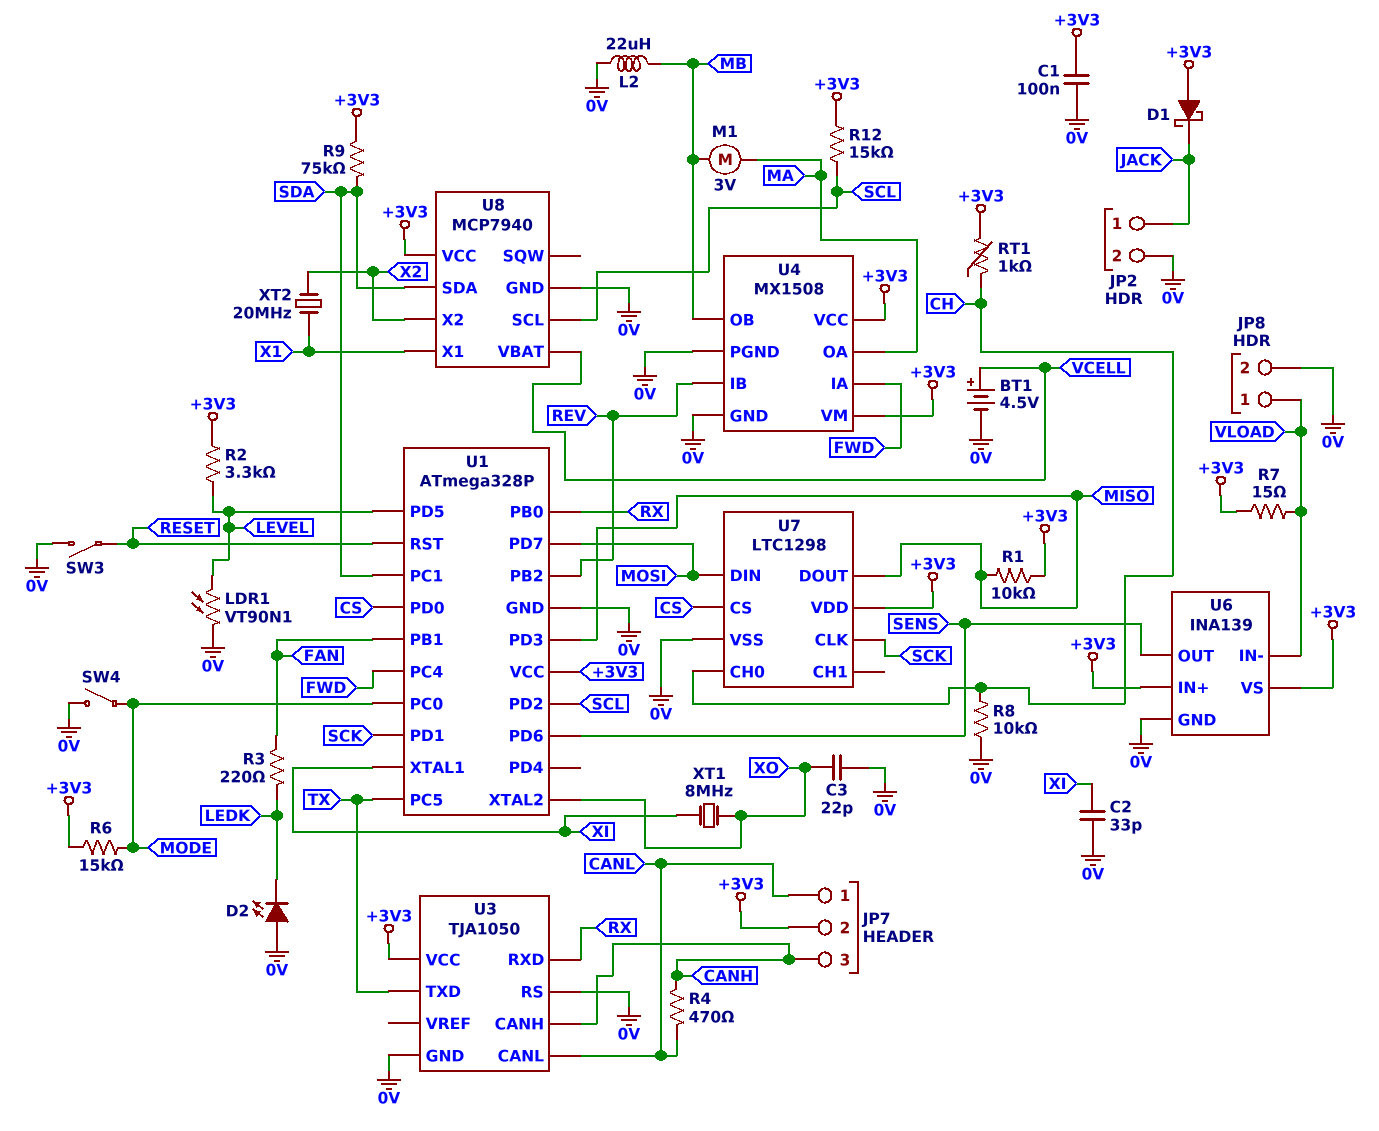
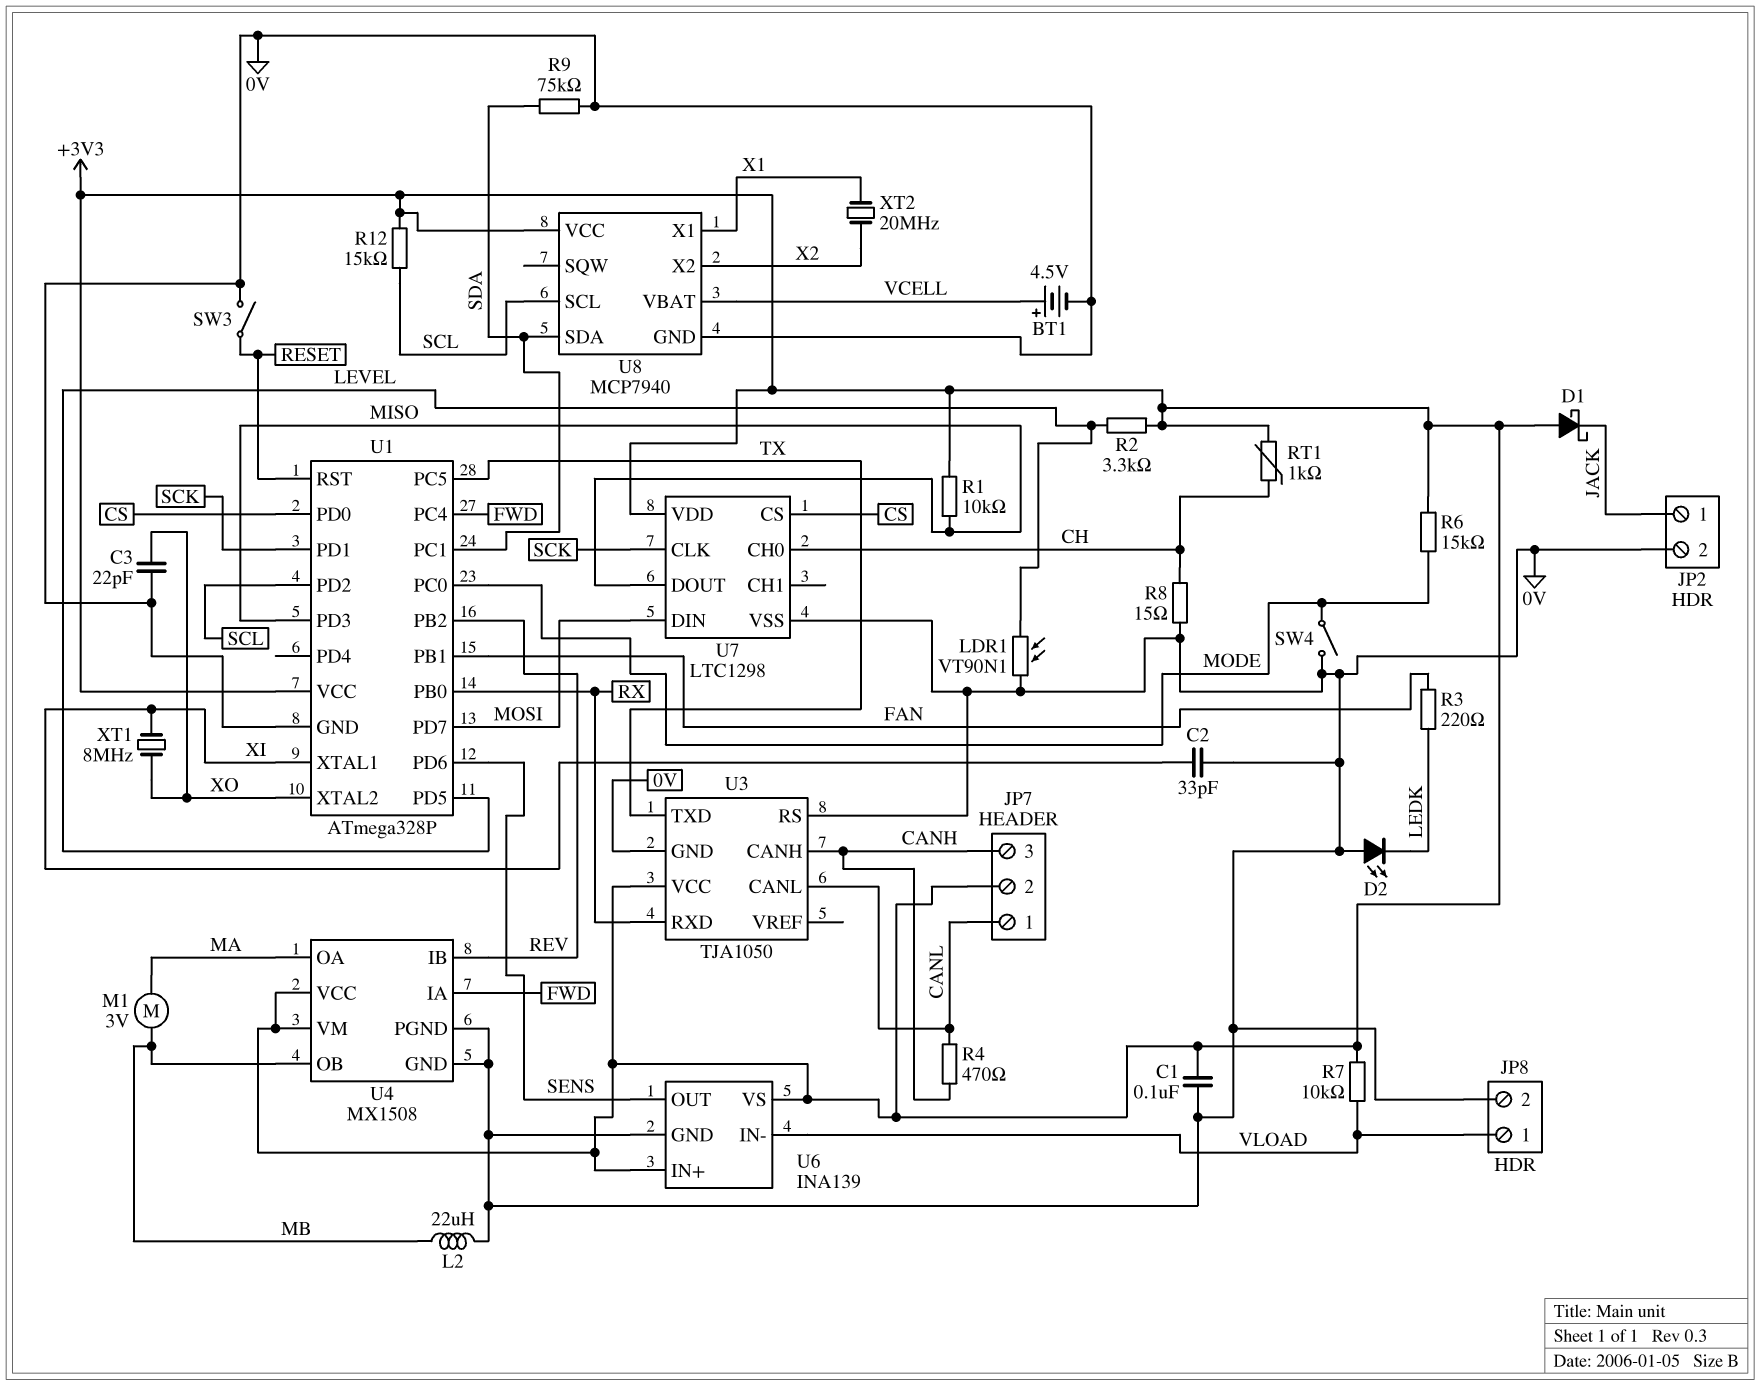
R7: 15 (+3V3, VLOAD) -> 10k (+3V3, VLOAD)
R8: 10k (0V, CH) -> 15 (0V, CH)
R9: 75k (+3V3, SDA) -> 75k (0V, SDA)

